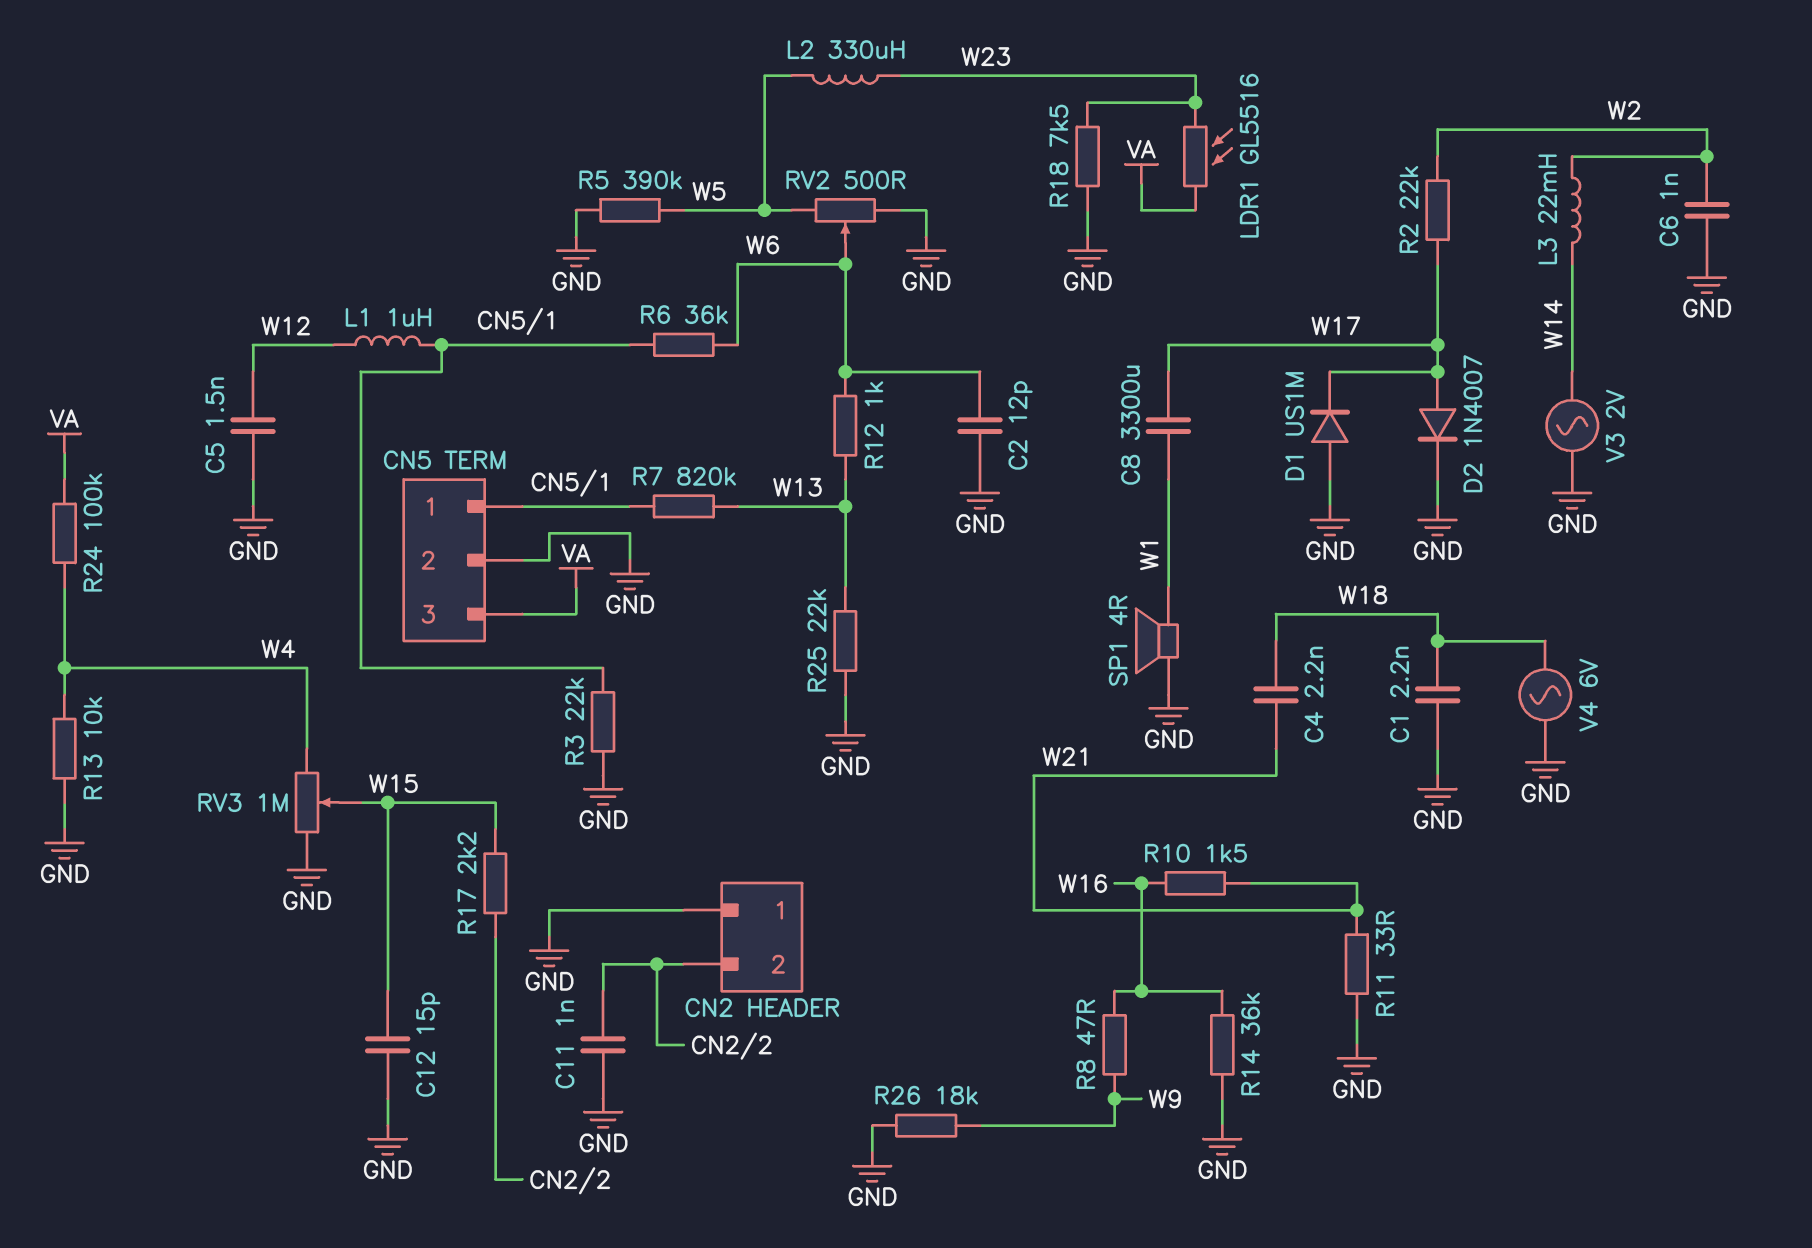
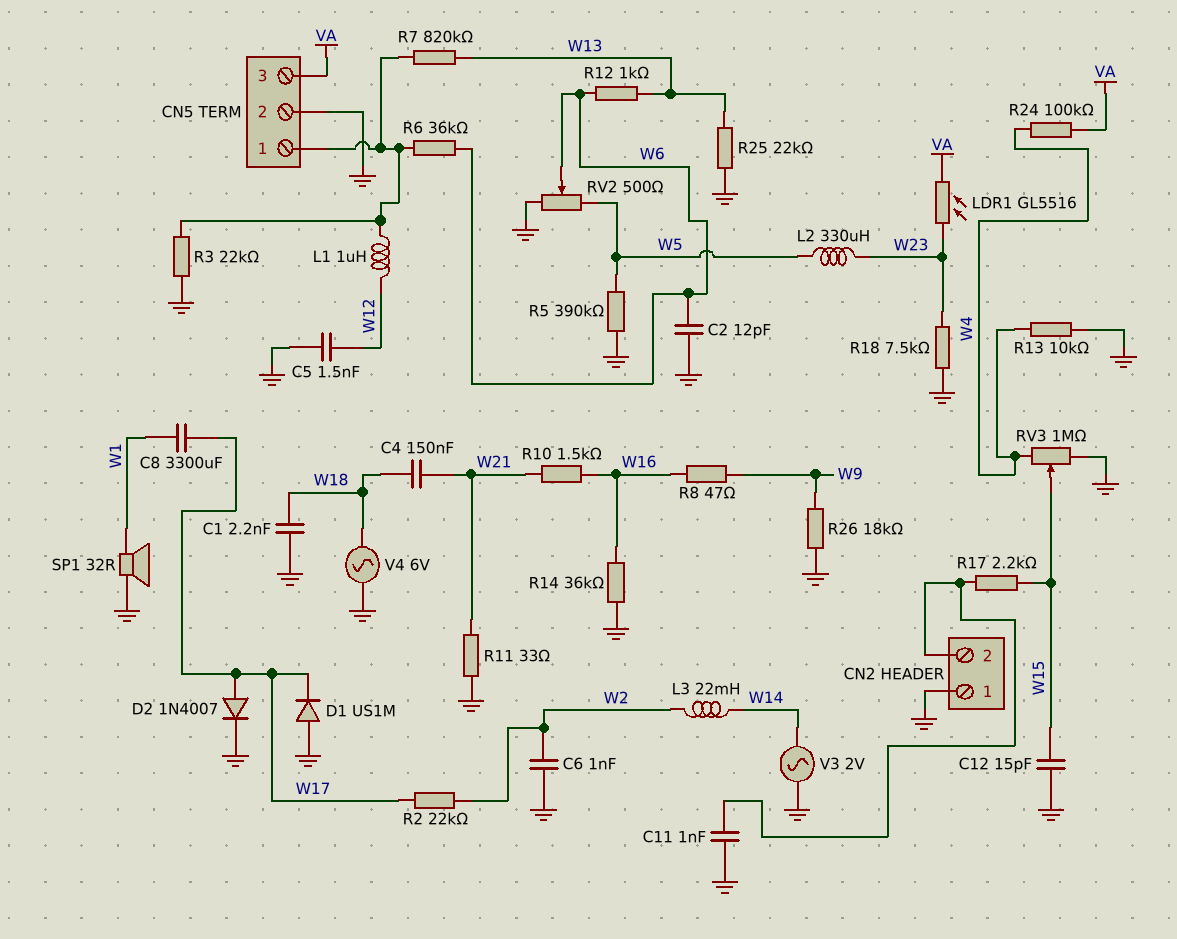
C4: 2.2nF (W18, W21) -> 150nF (W18, W21)
SP1: speaker 4R (GND, W1) -> speaker 32R (GND, W1)

